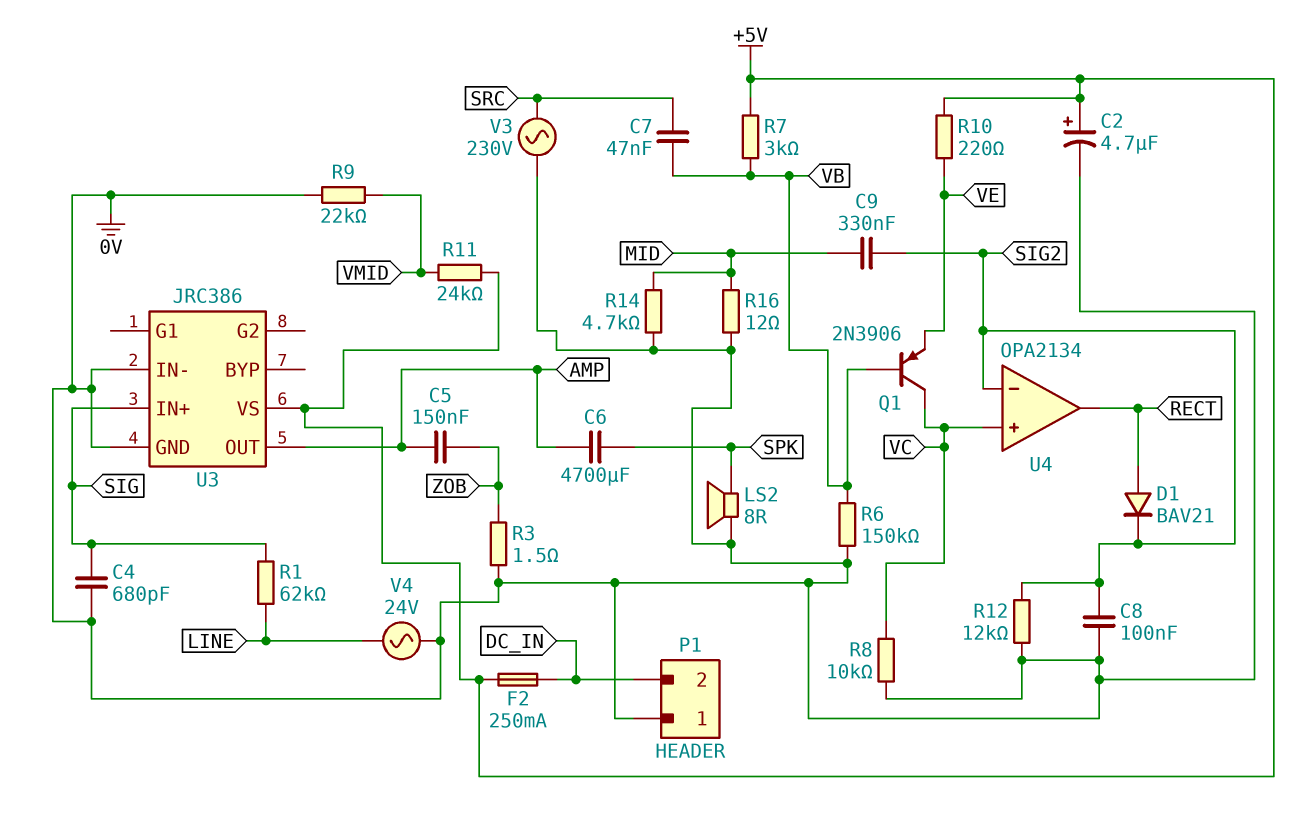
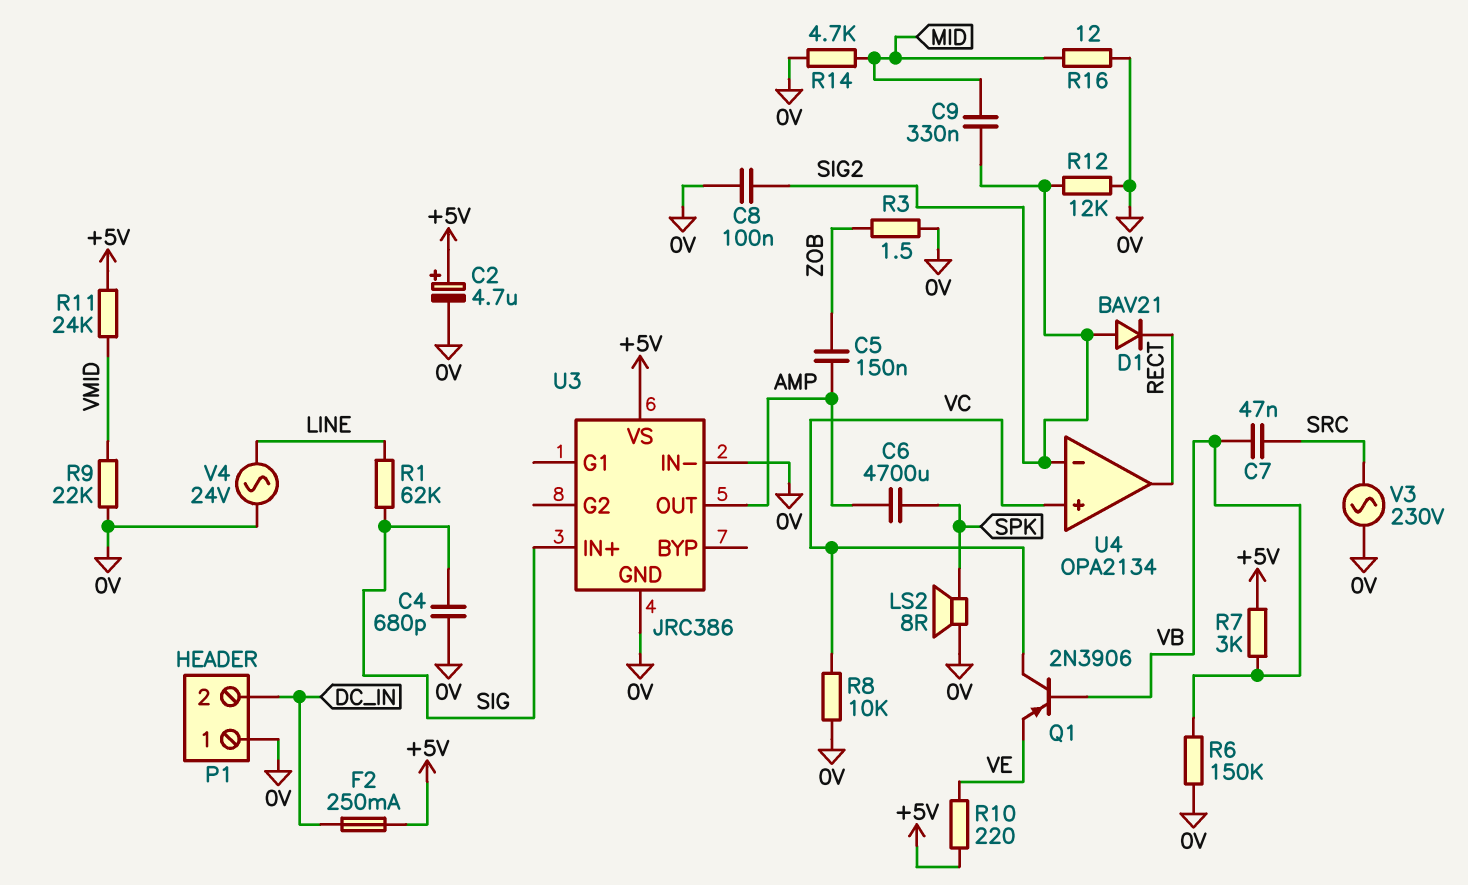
D1: diode BAV21 (A RECT, K SIG2) -> diode BAV21 (A SIG2, K RECT)

